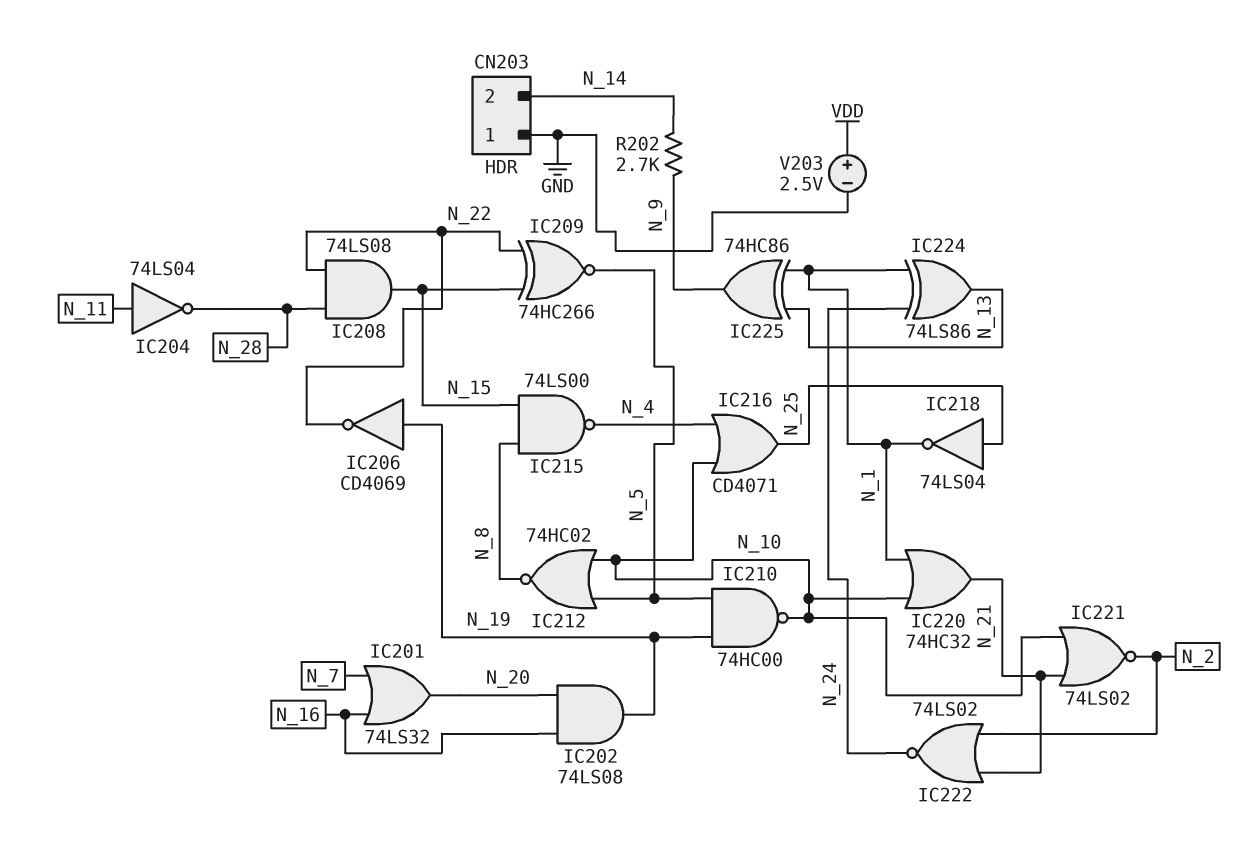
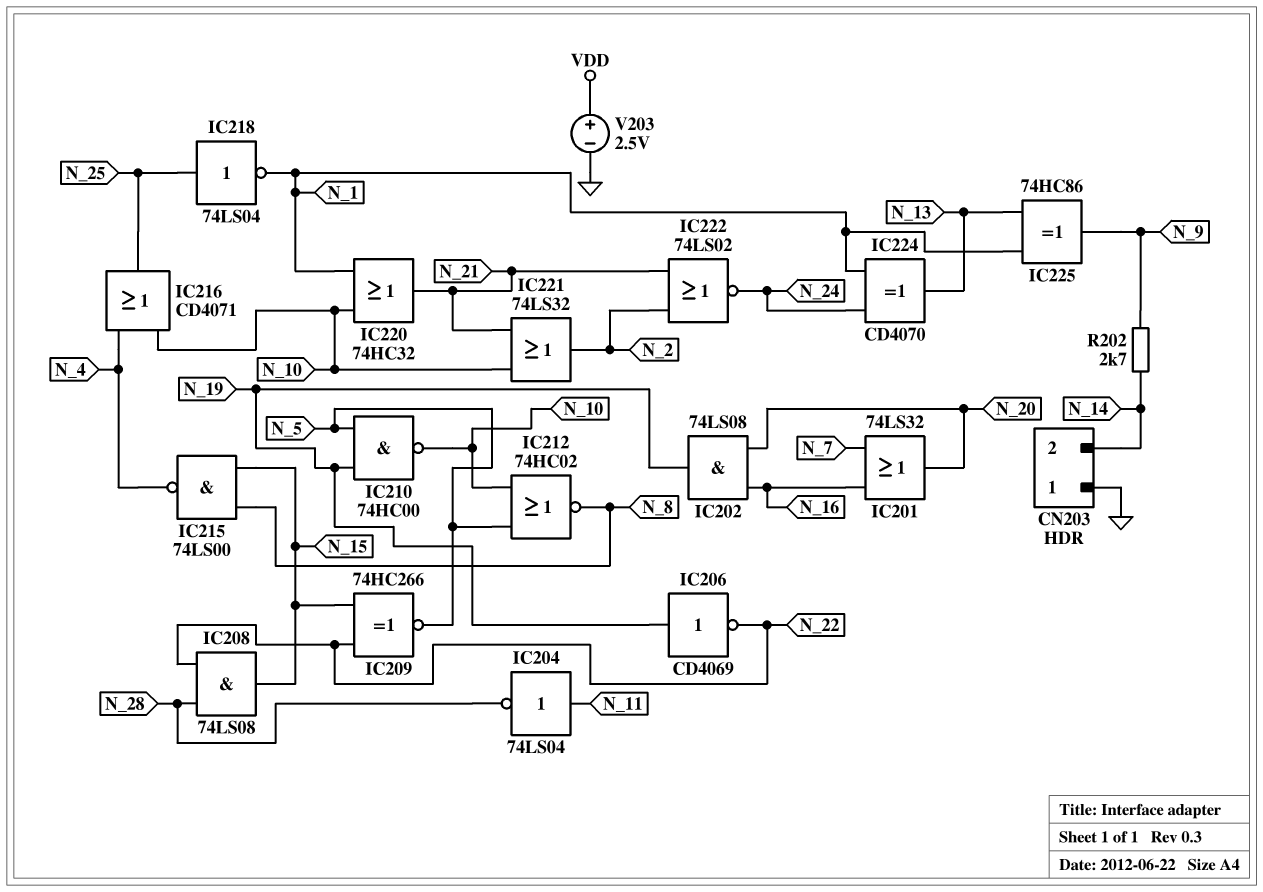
IC221: NOR 74LS02 (in N_10, in N_21, out N_2) -> OR 74LS32 (in N_10, in N_21, out N_2)
IC224: XOR 74LS86 (in N_1, in N_24, out N_13) -> XOR CD4070 (in N_1, in N_24, out N_13)

